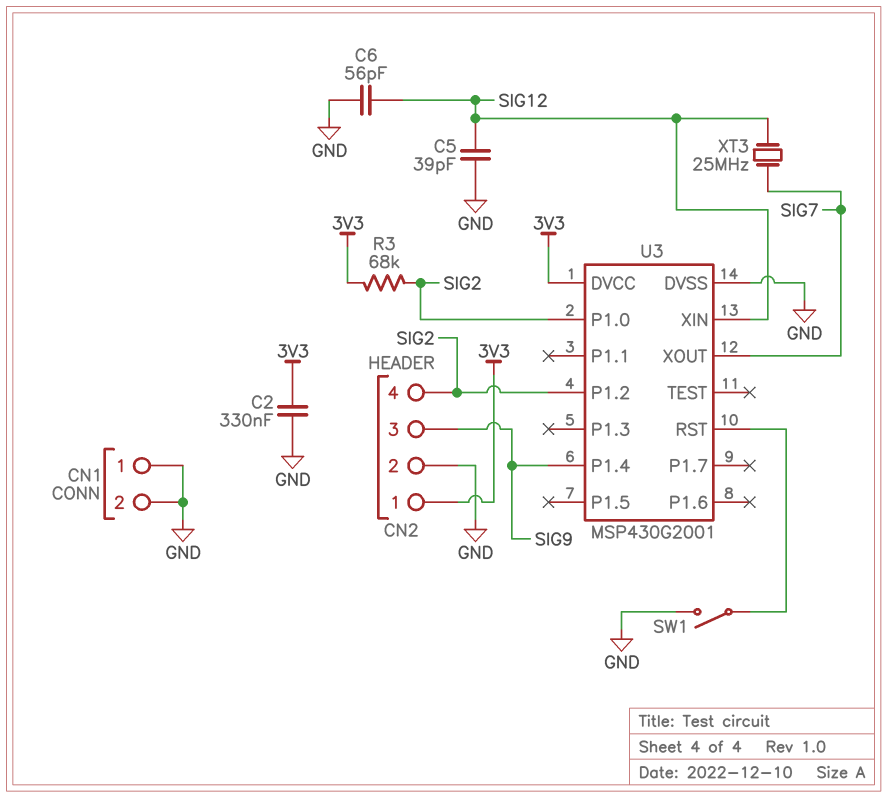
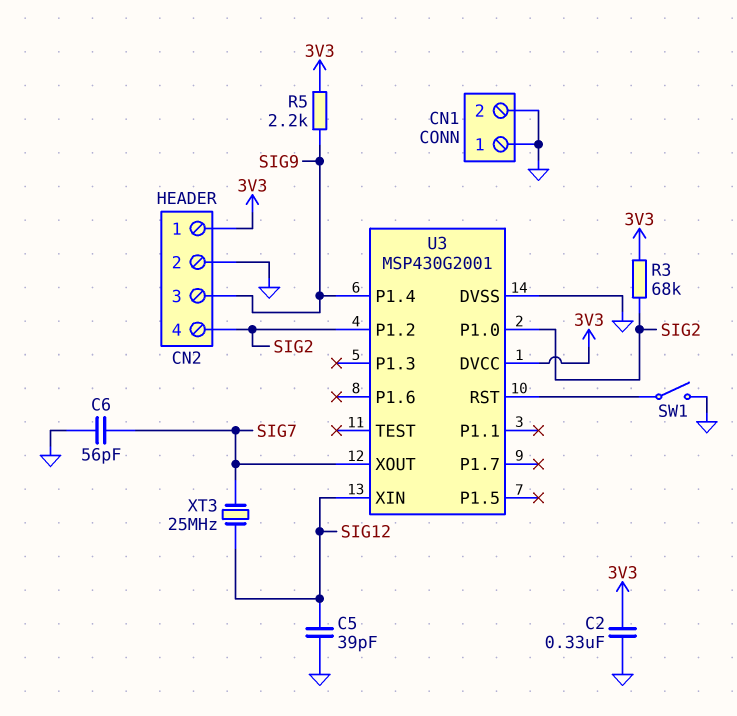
C6: 56pF (GND, SIG12) -> 56pF (GND, SIG7)
R5: none -> 2.2k (3V3, SIG9)

